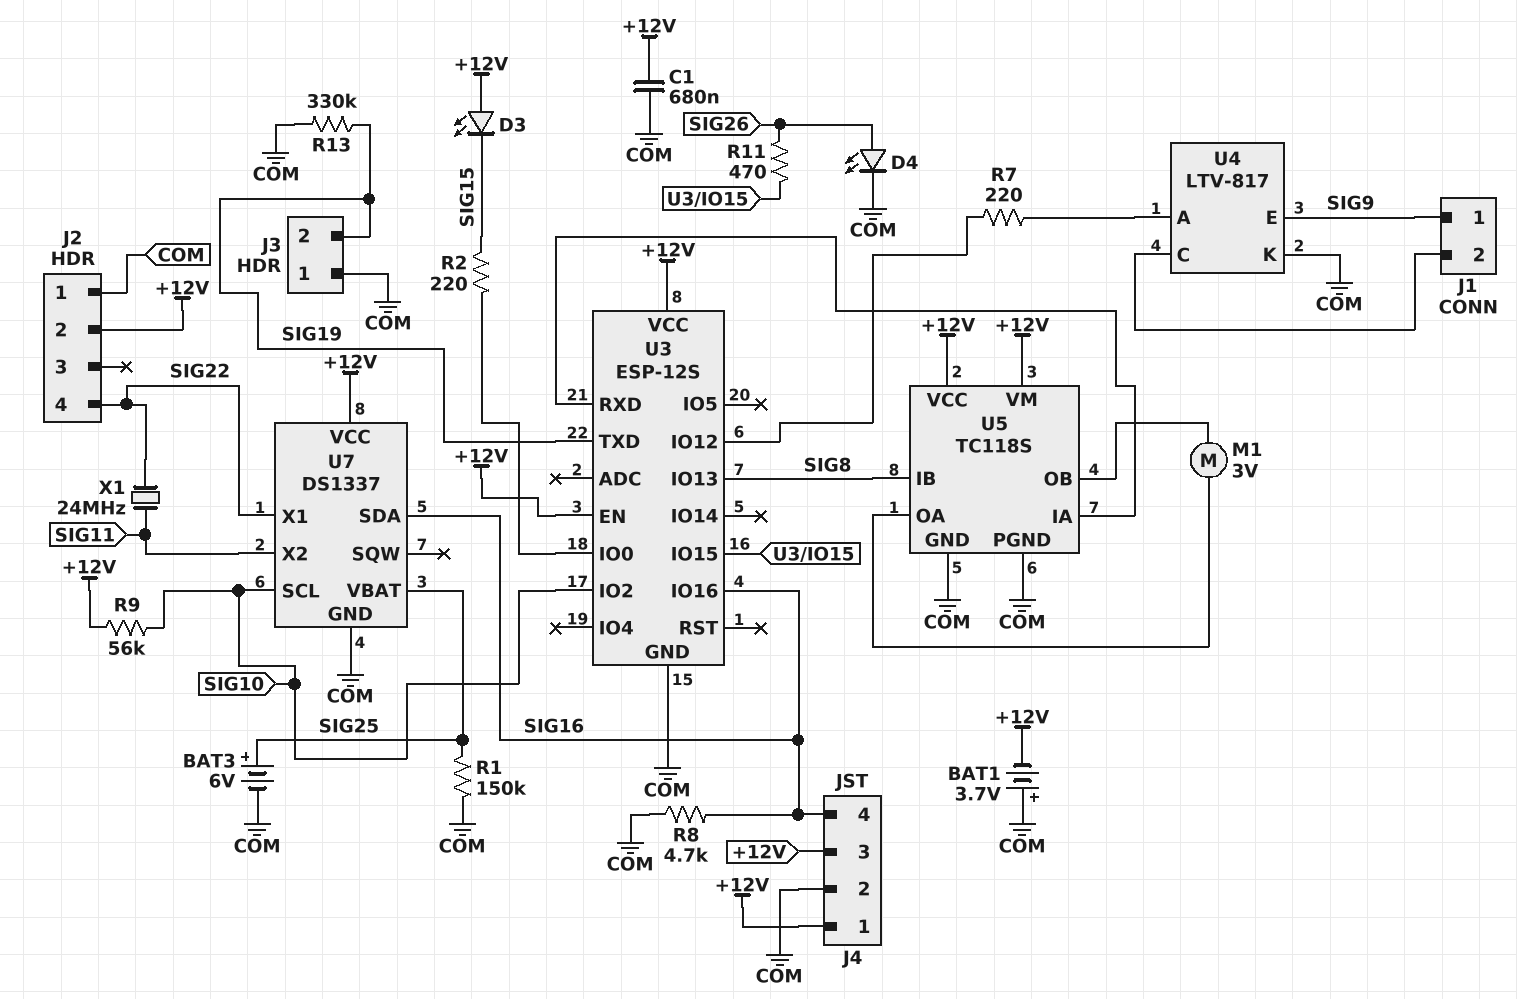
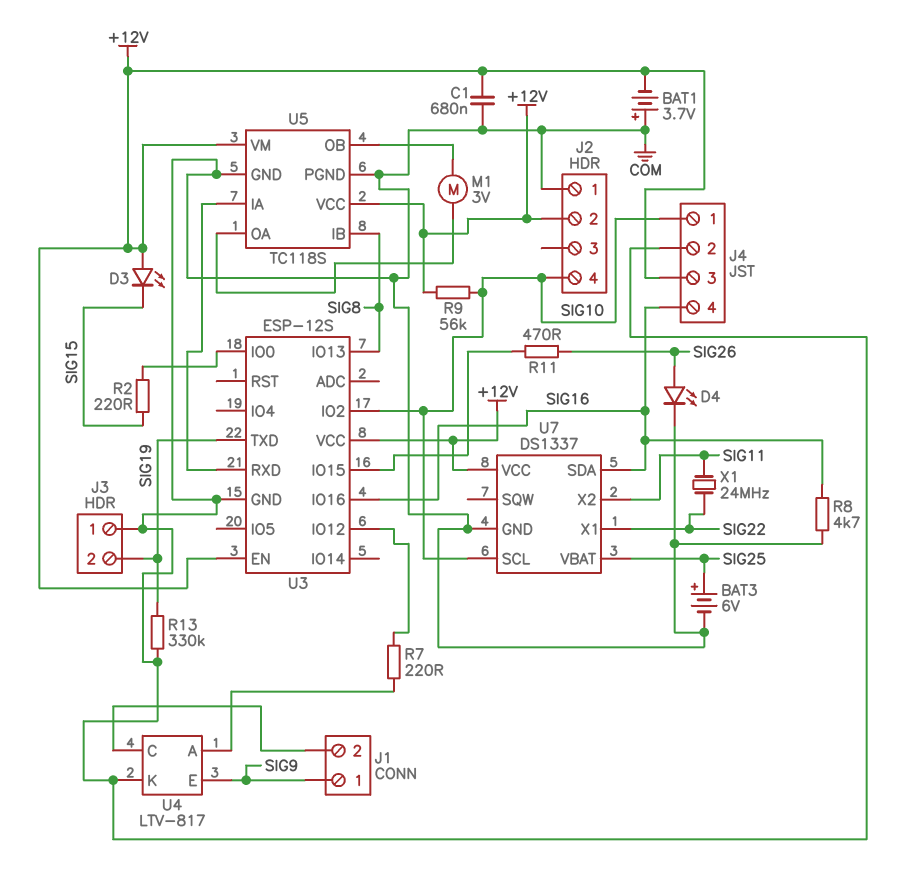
J2 pin 4: SIG22 -> SIG10
J4 pin 1: +12V -> SIG10
R1: 150k (COM, SIG25) -> none

